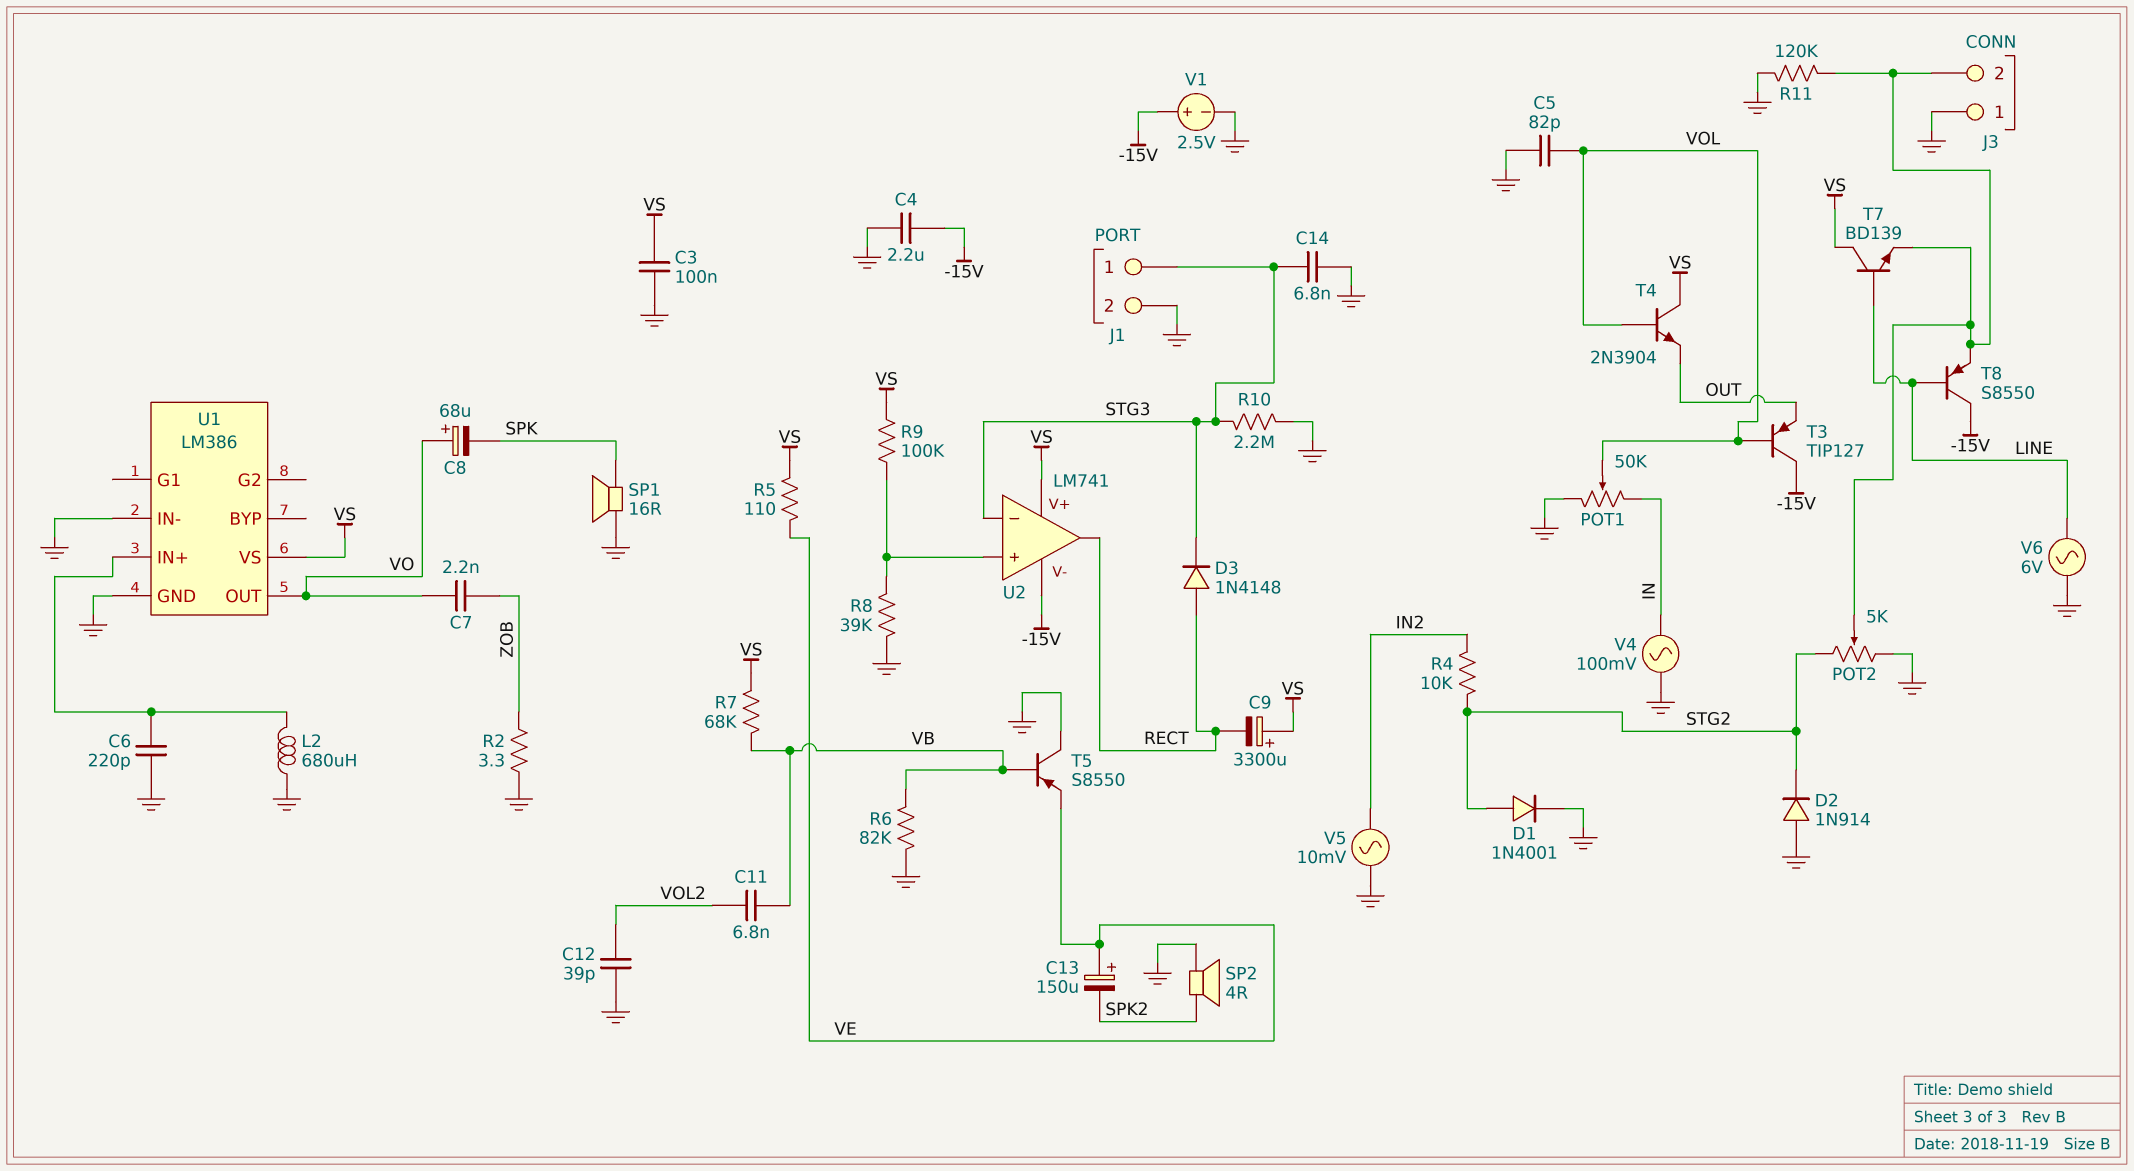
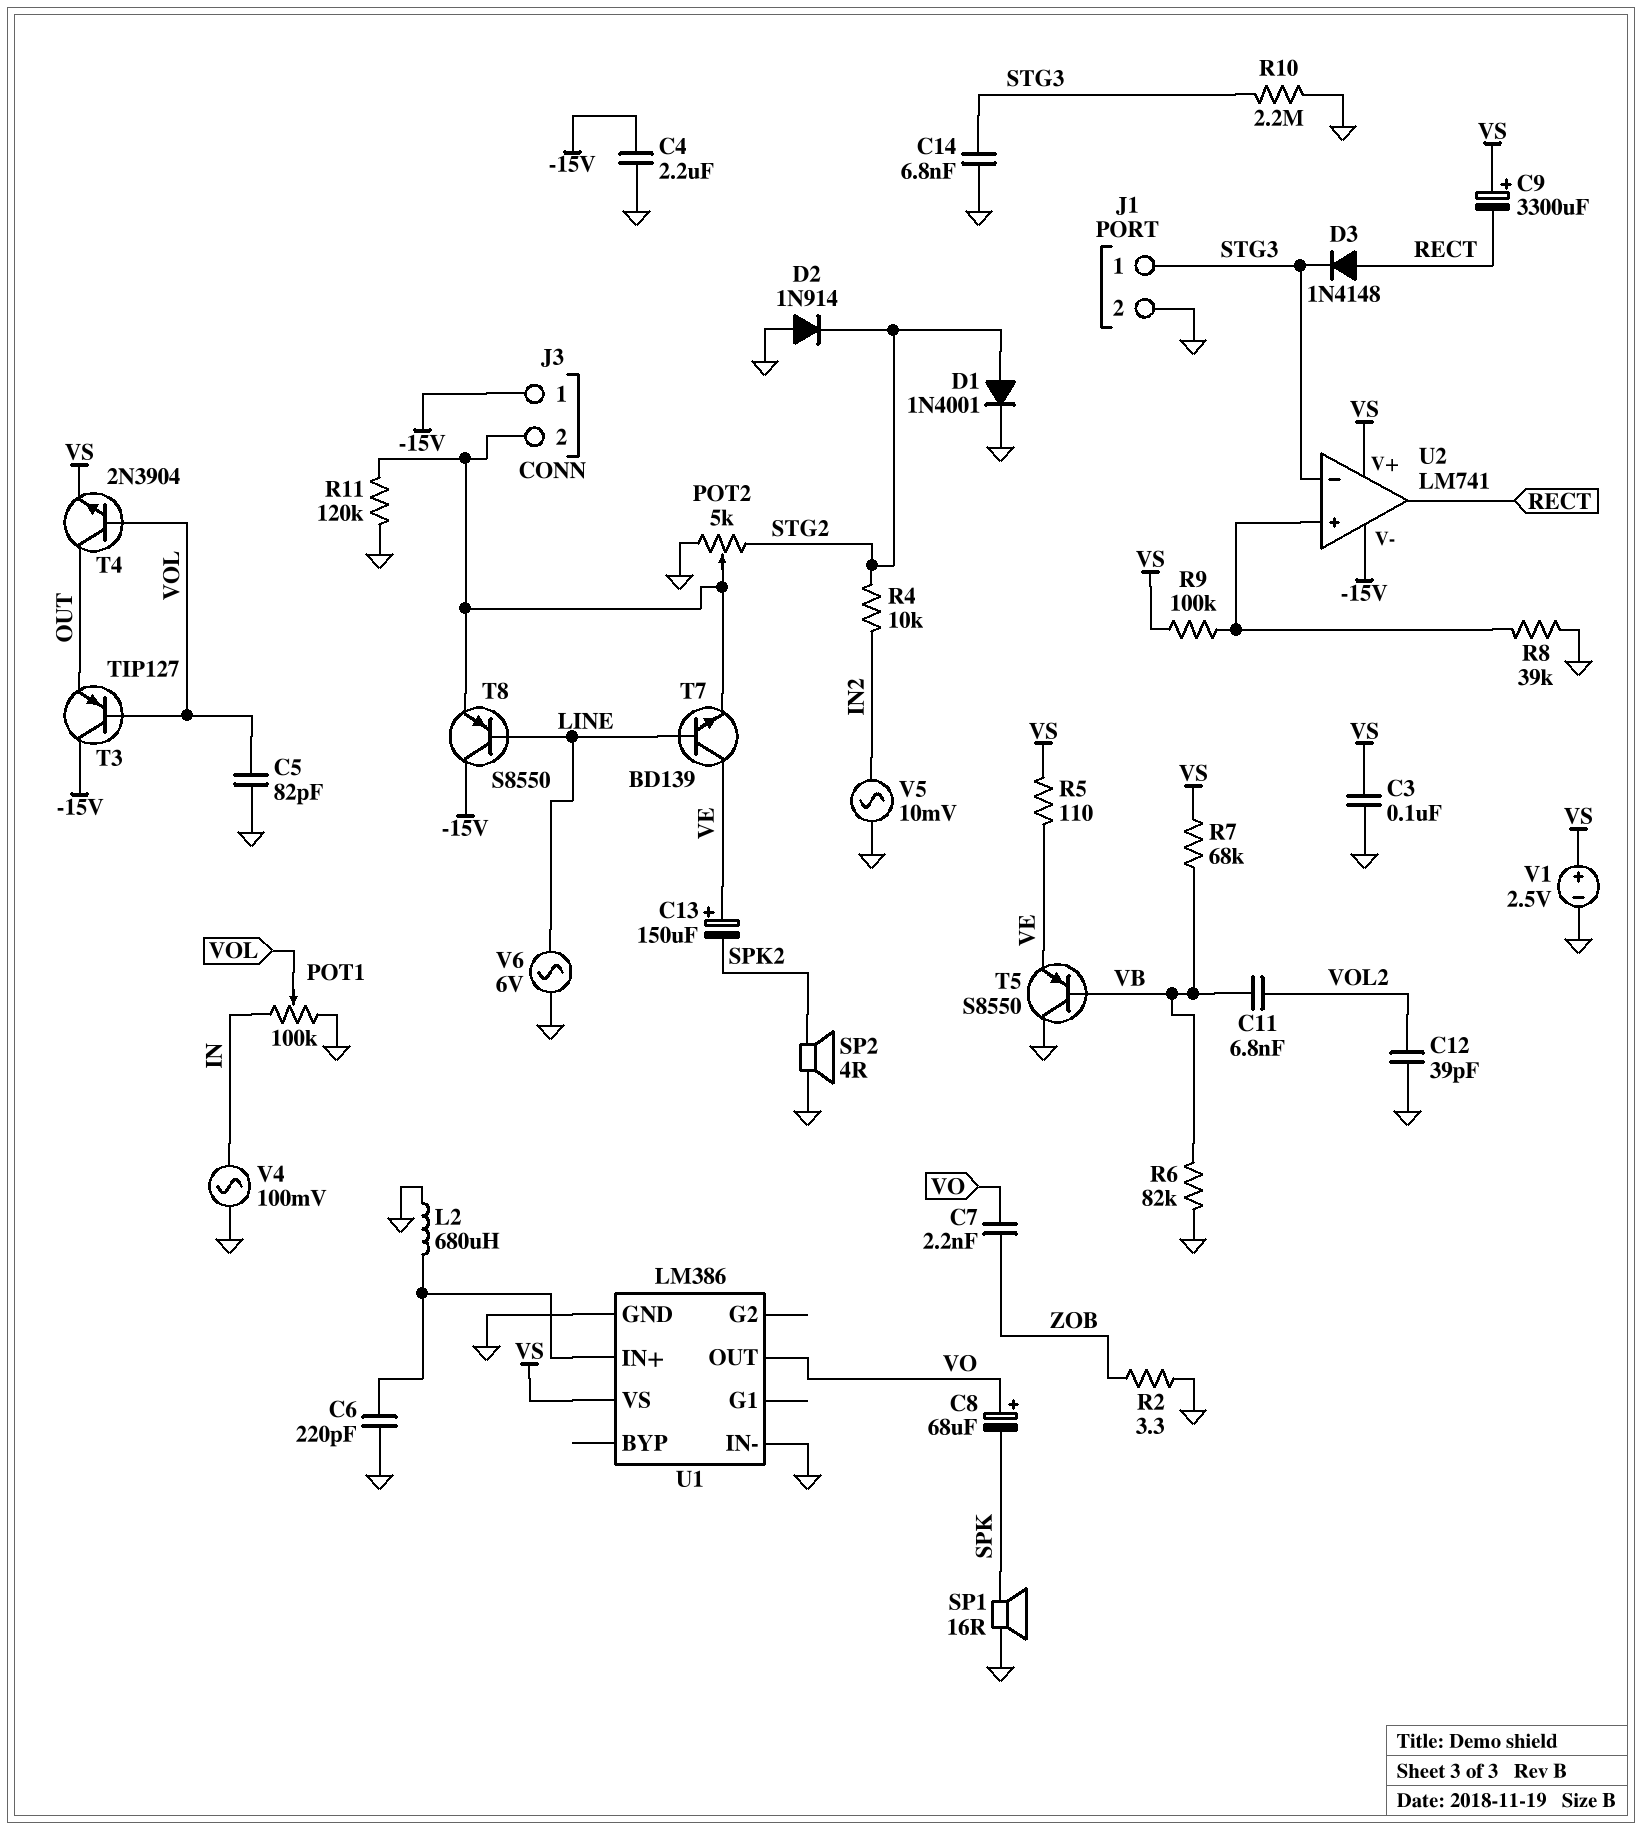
J3 pin 1: GND -> -15V
POT1: 50k (GND, IN, wiper VOL) -> 100k (GND, IN, wiper VOL)
T4: NPN 2N3904 (B VOL, C VS, E OUT) -> NPN 2N3904 (B VOL, C OUT, E VS)
T7: NPN BD139 (B LINE, C VS, E J3/2) -> NPN BD139 (B LINE, C VE, E J3/2)
V1: 2.5V (plus -15V, minus GND) -> 2.5V (plus VS, minus GND)

